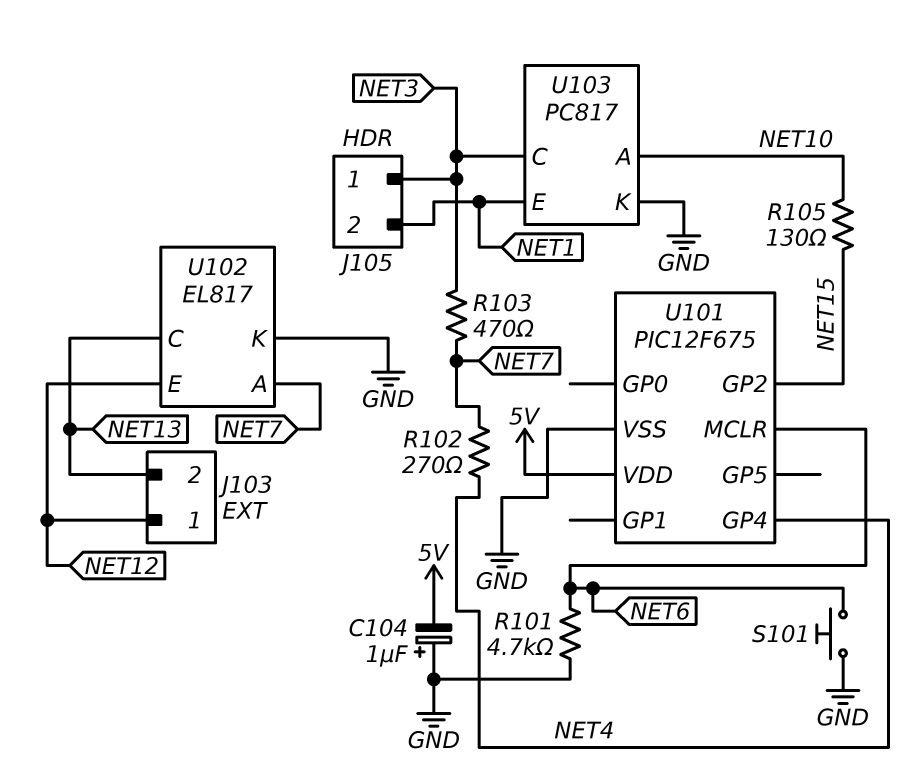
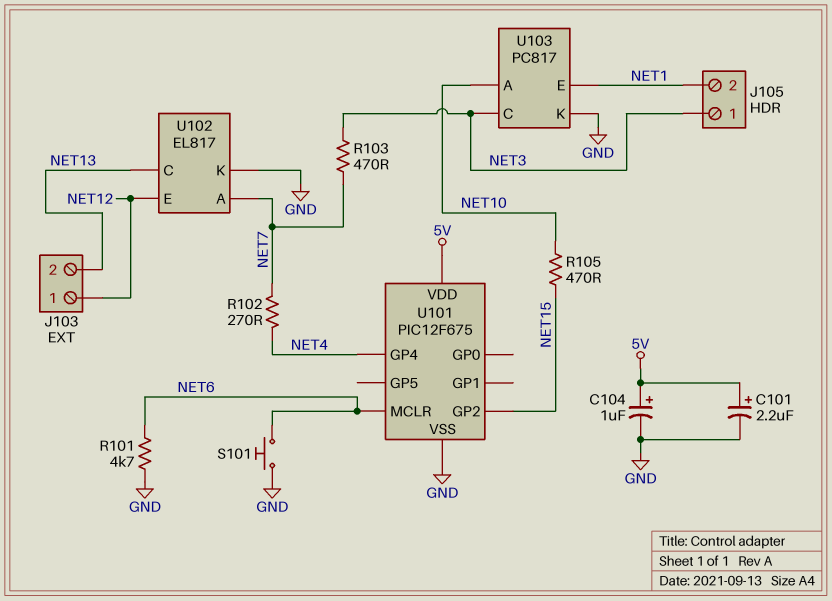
C101: none -> 2.2uF (plus 5V, minus GND)
C104: 1uF (plus GND, minus 5V) -> 1uF (plus 5V, minus GND)
R105: 130 (NET10, NET15) -> 470 (NET10, NET15)

